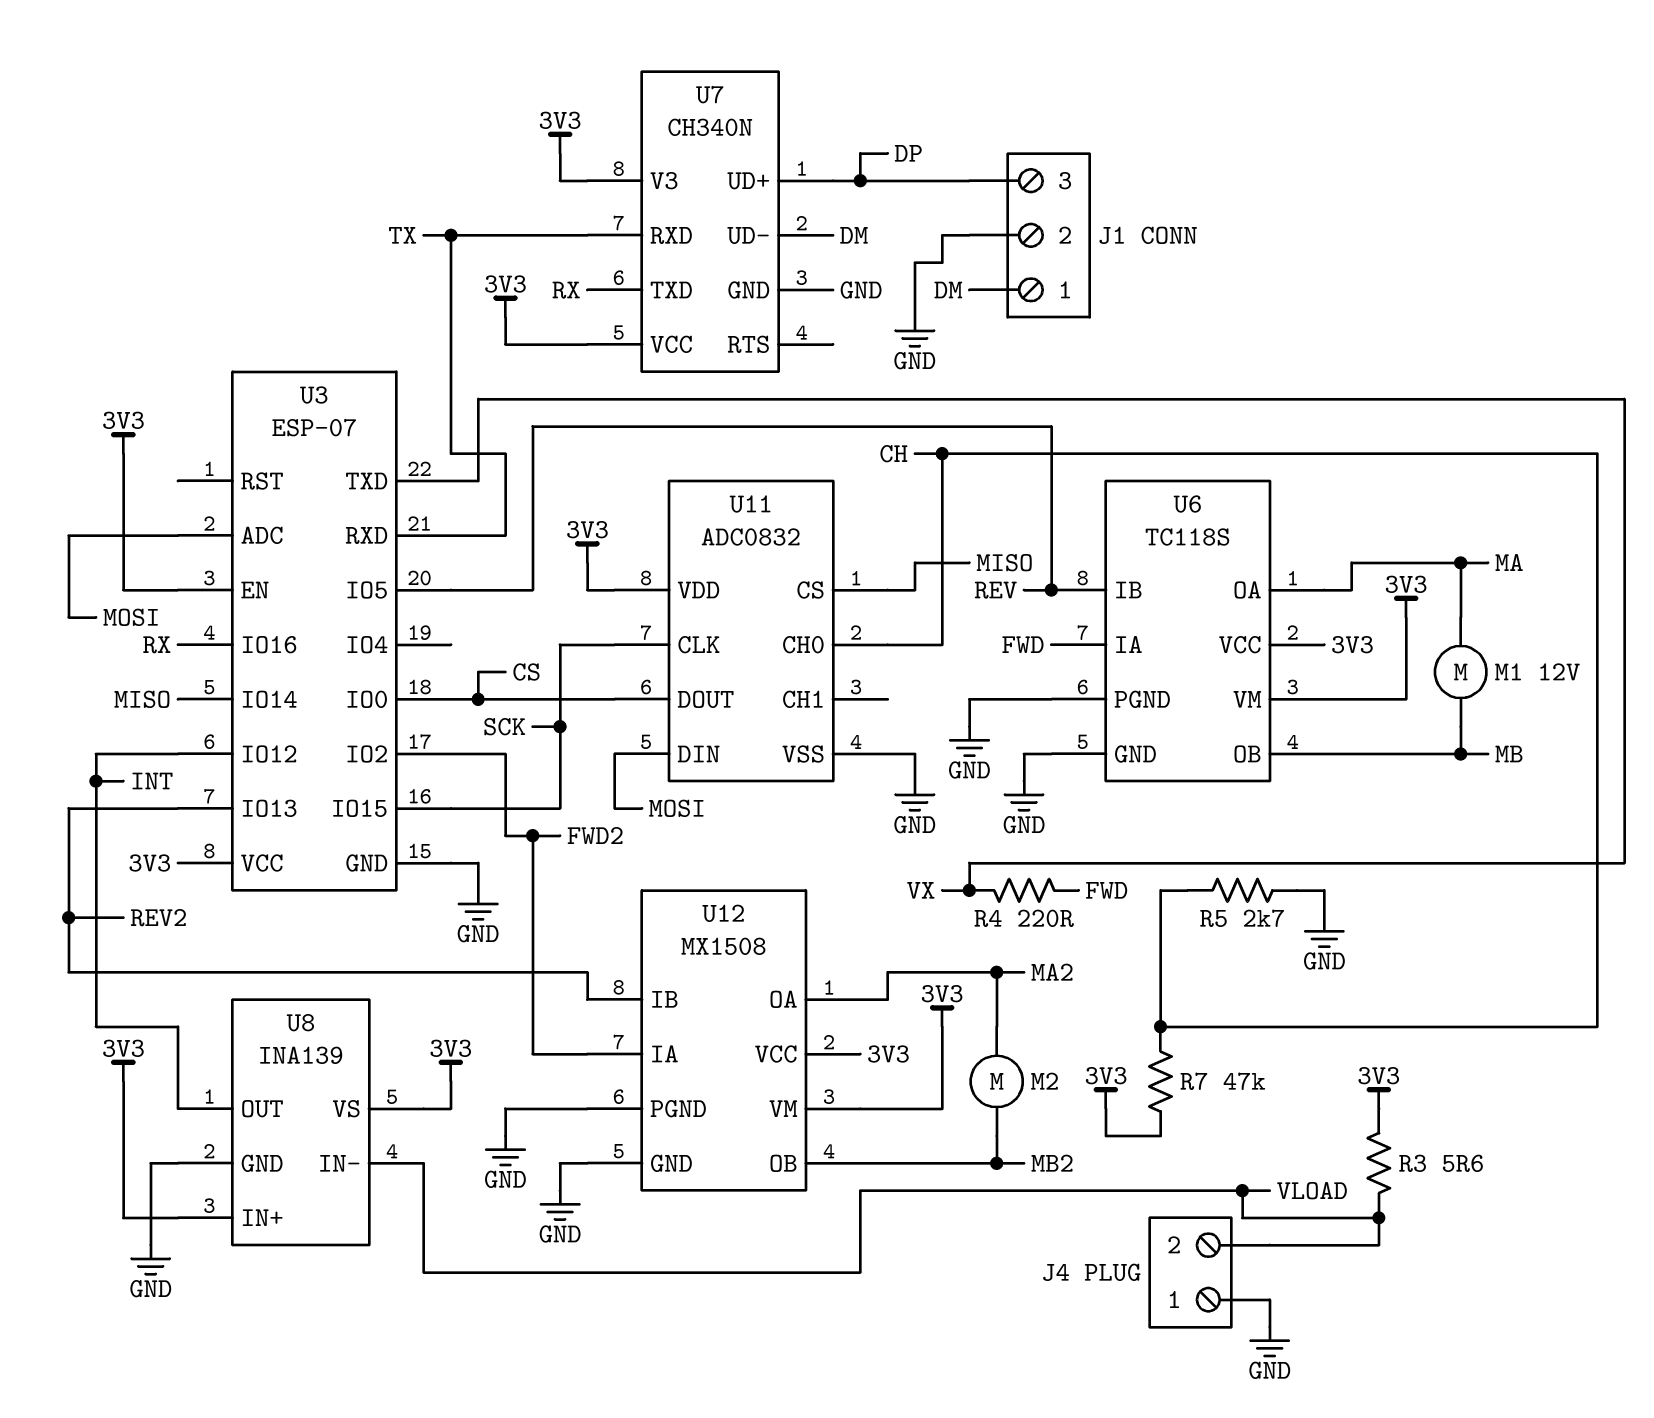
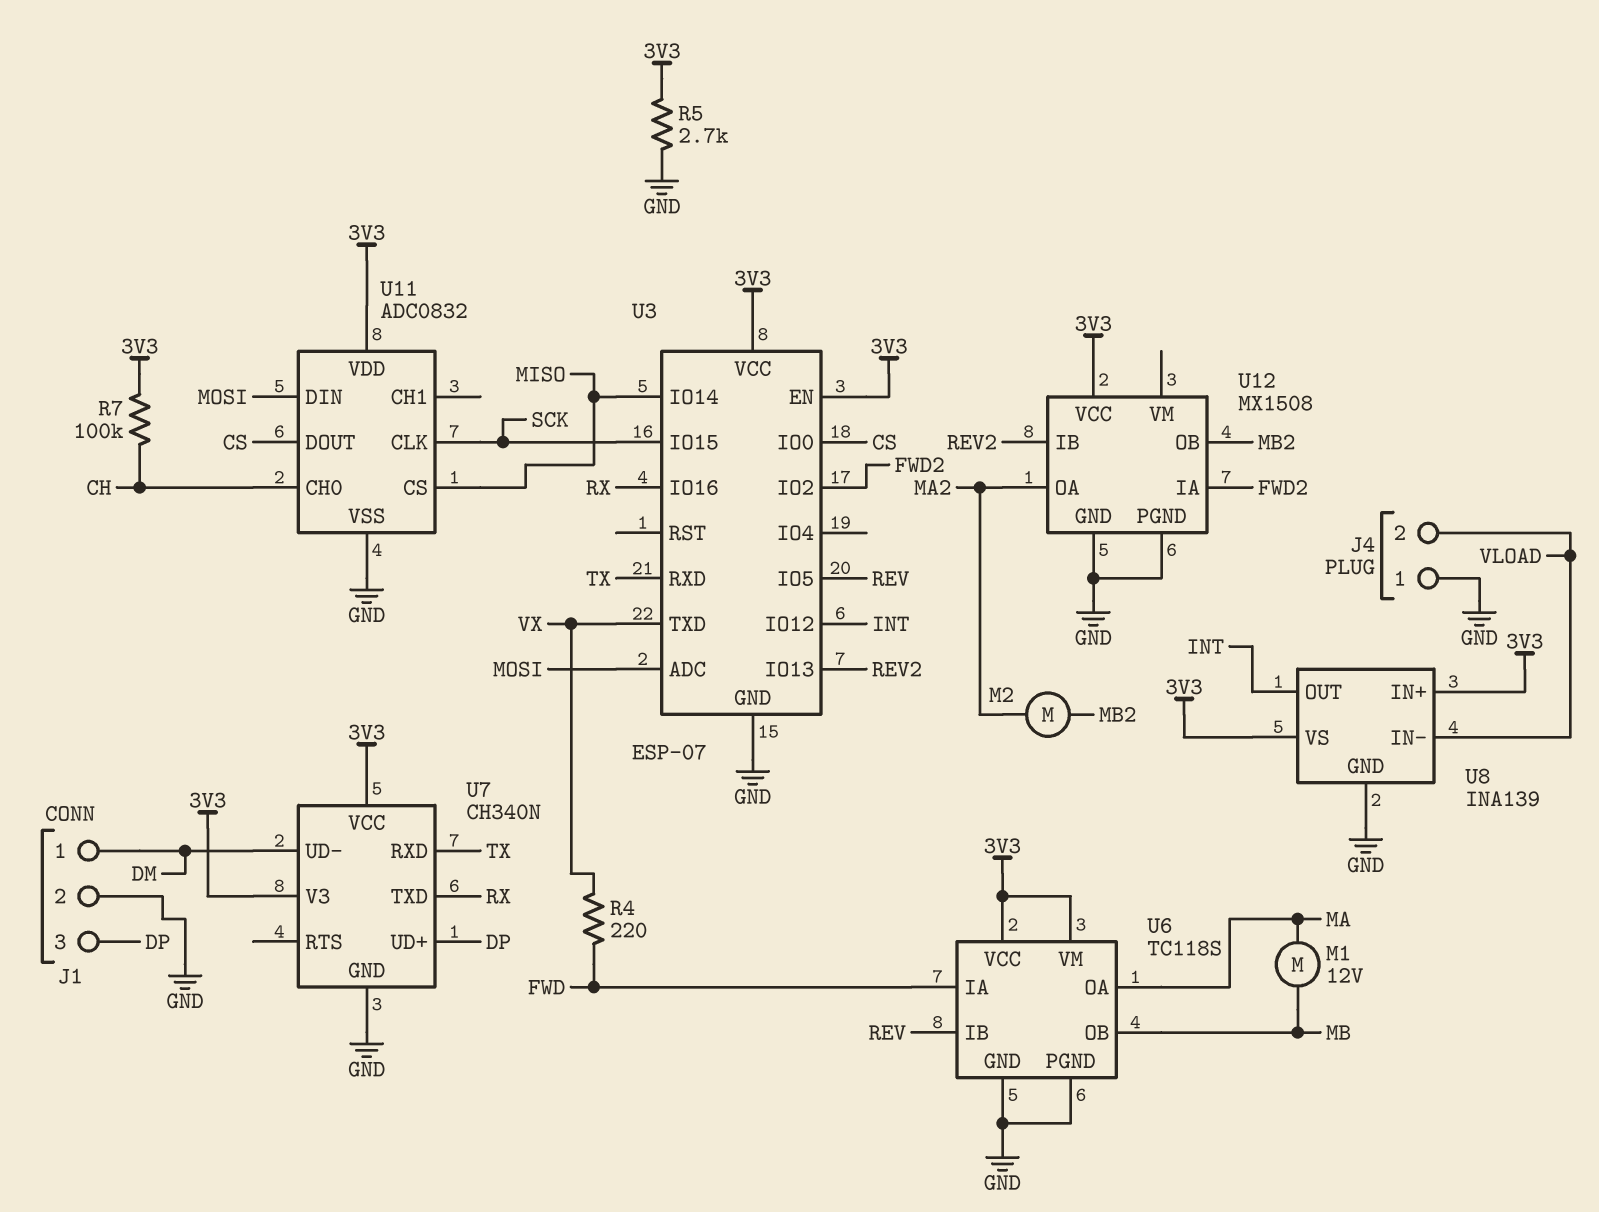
R3: 5.6 (3V3, VLOAD) -> none
R5: 2.7k (CH, GND) -> 2.7k (3V3, GND)
R7: 47k (3V3, CH) -> 100k (3V3, CH)
U12 pin VM: 3V3 -> none

